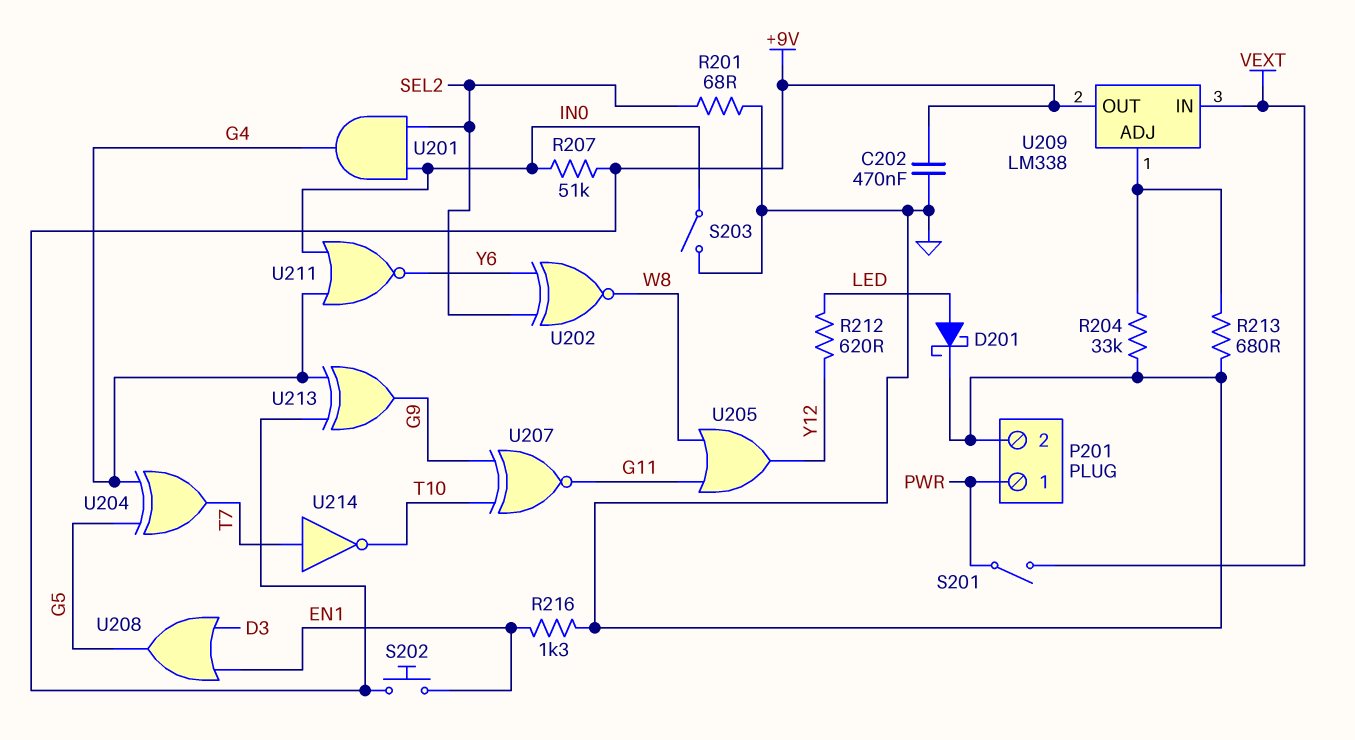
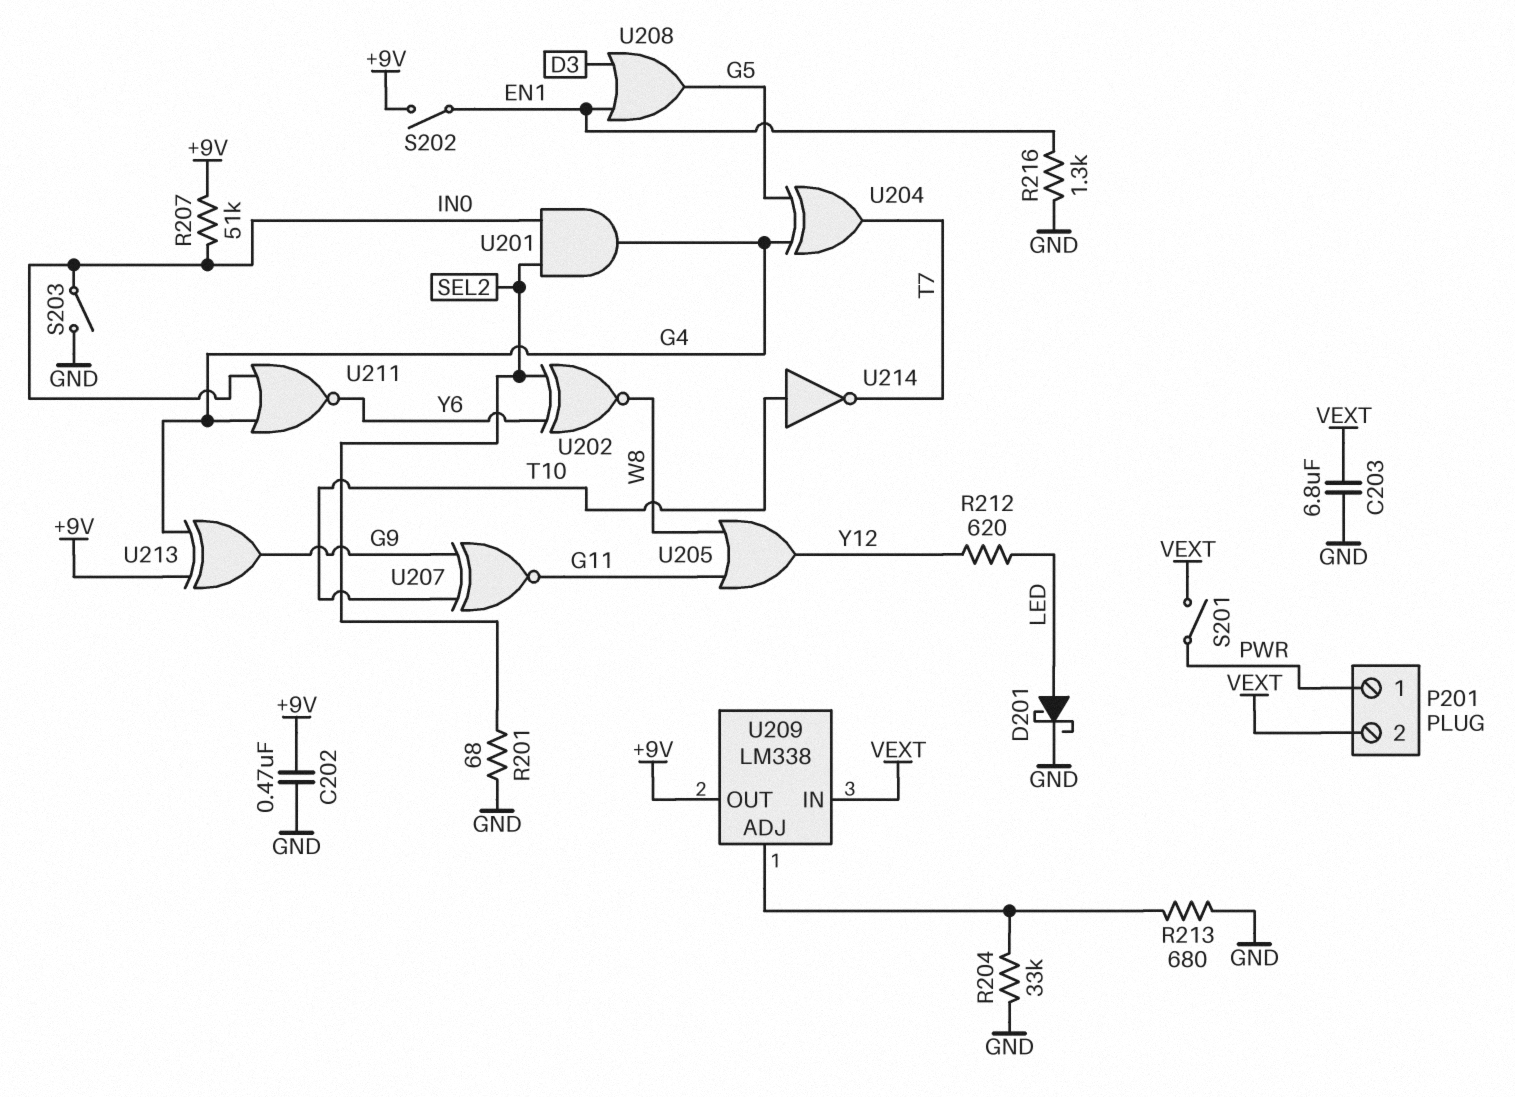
C203: none -> 6.8uF (GND, VEXT)
P201 pin 2: GND -> VEXT
S202: button (+9V, EN1) -> switch (+9V, EN1)
U214: NOT (in T7, out T10) -> NOT (in T10, out T7)

